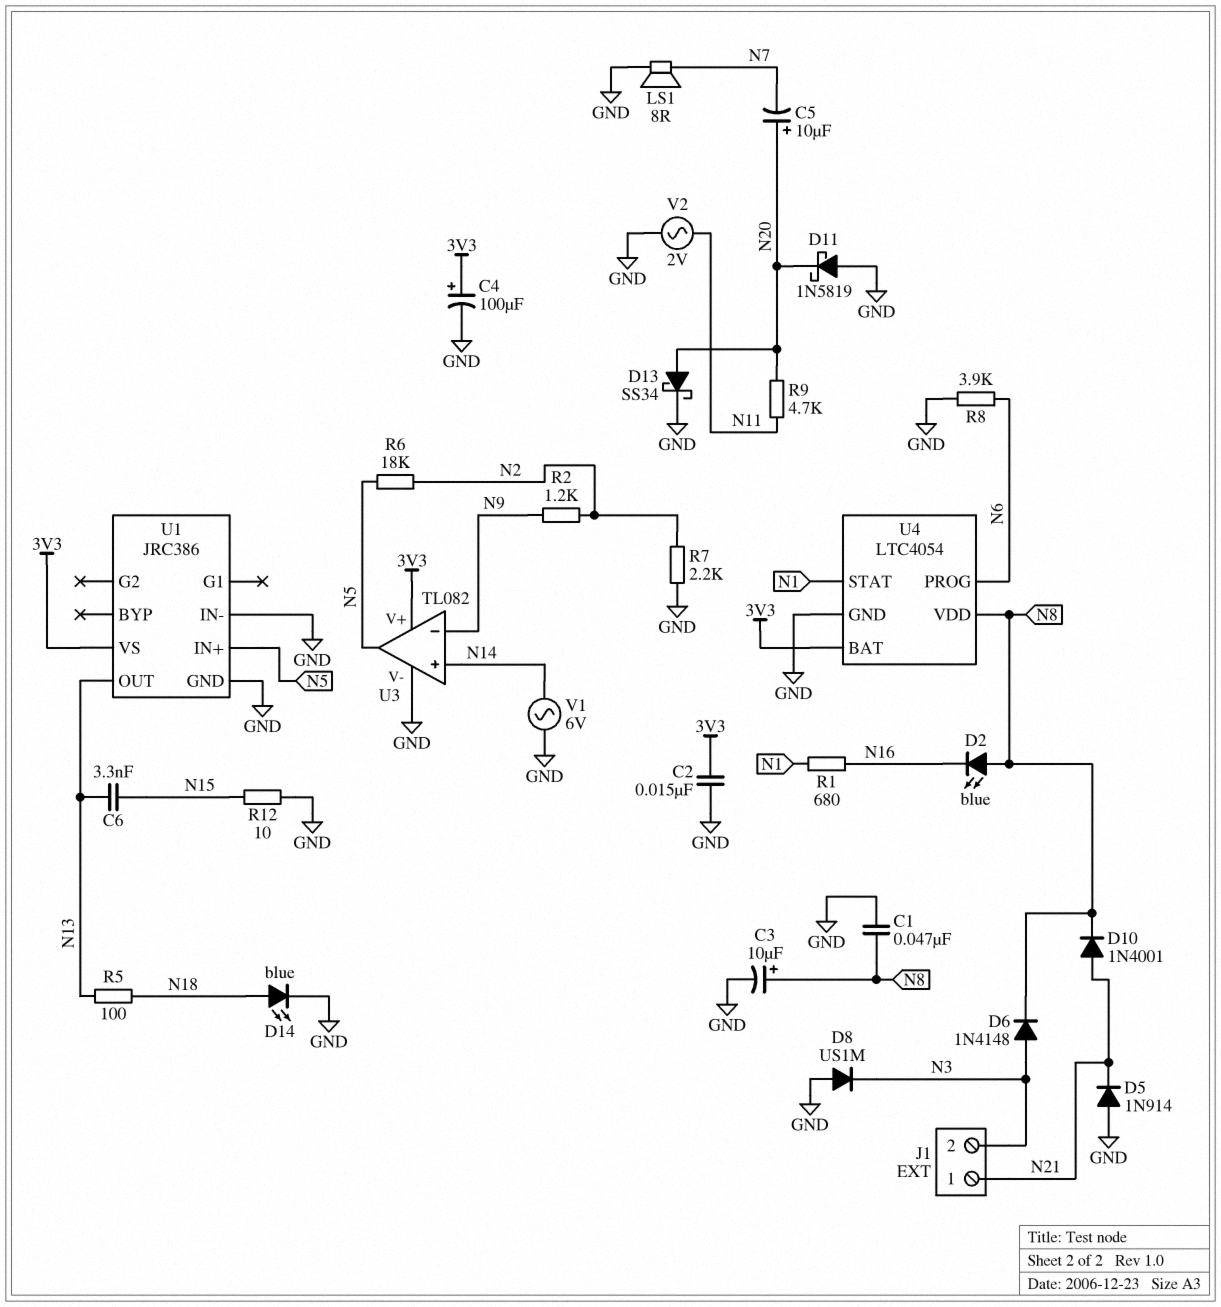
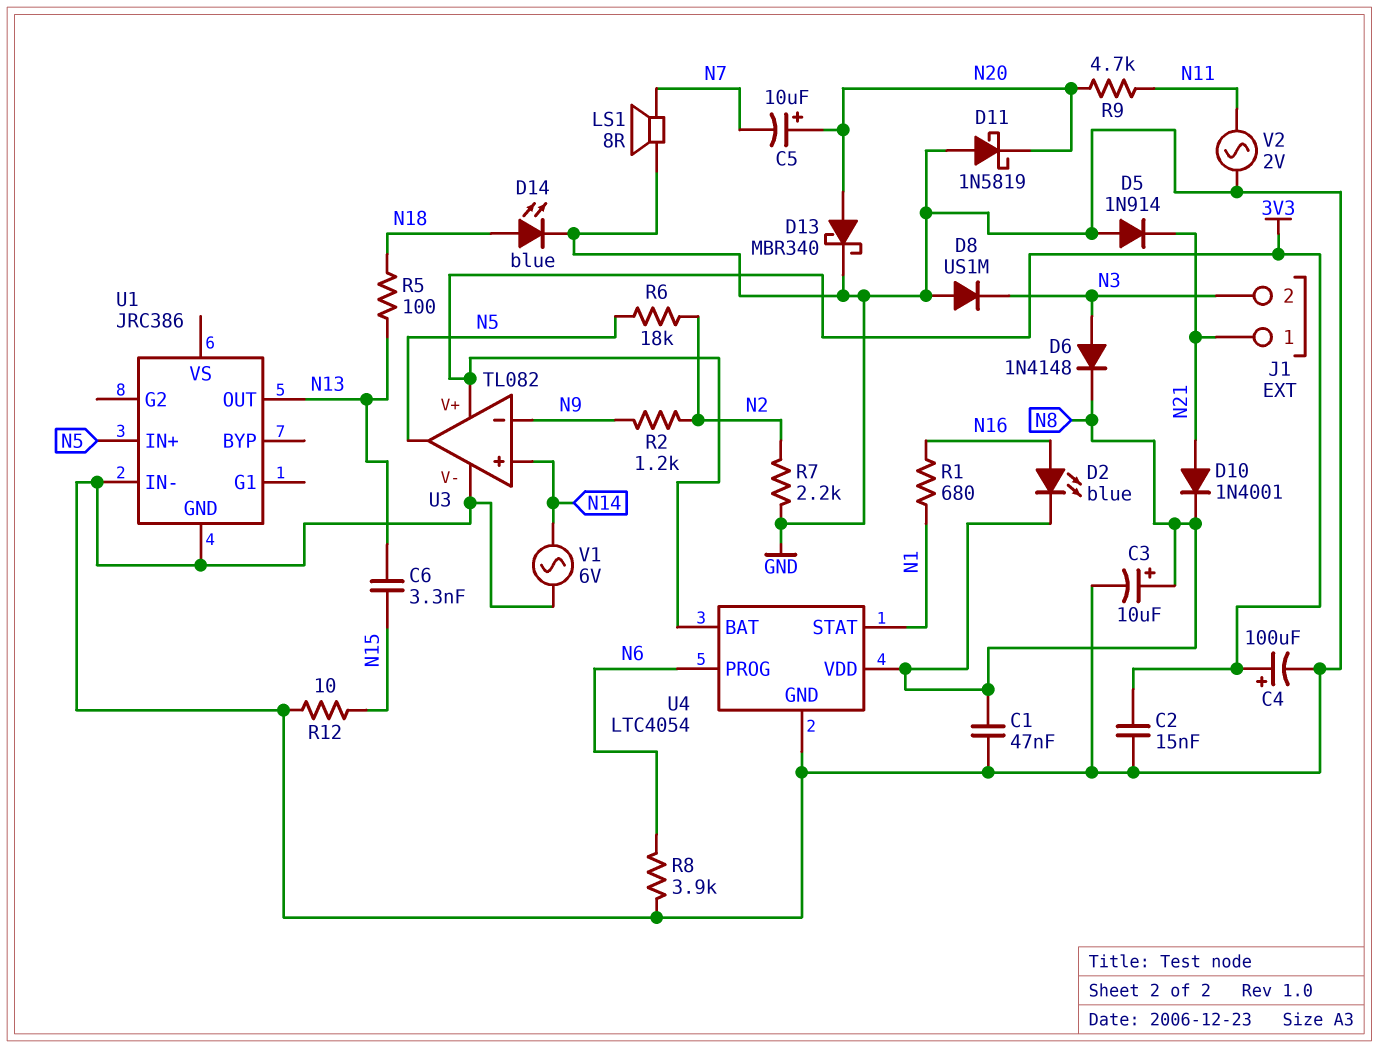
D2: LED blue (A N8, K N16) -> LED blue (A N16, K N8)
D13: schottky SS34 (A N20, K GND) -> schottky MBR340 (A N20, K GND)
U1 pin VS: 3V3 -> none

